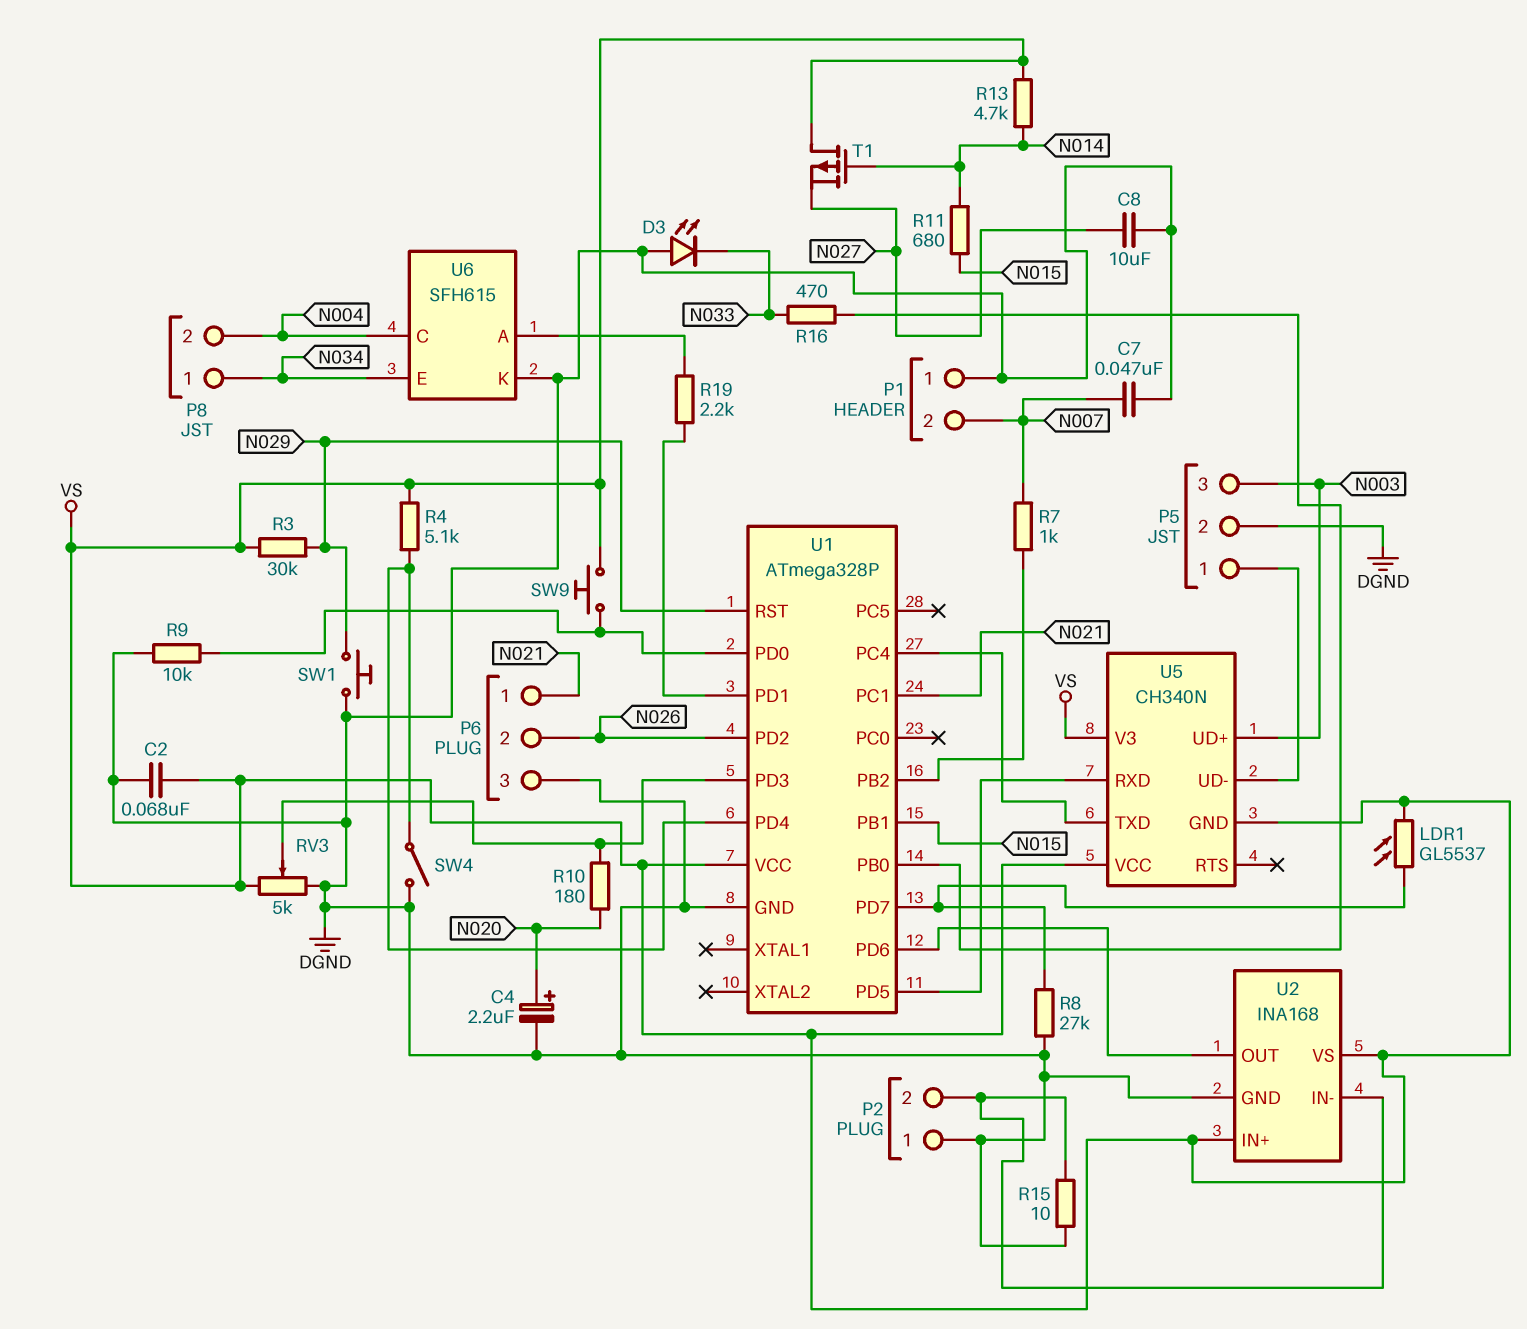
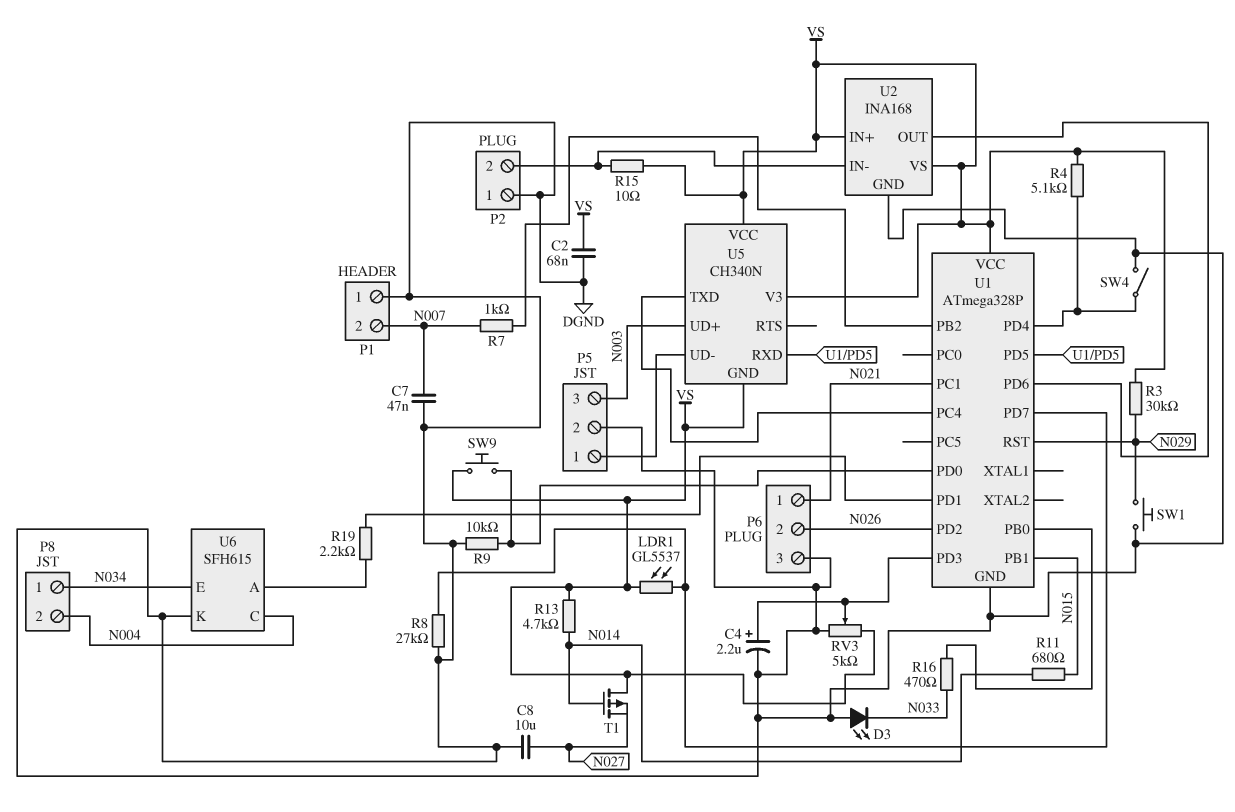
C4: 2.2uF (plus N020, minus DGND) -> 2.2uF (plus U1/PD3, minus DGND)
R10: 180 (N020, U1/PD3) -> none
R15: 10 (DGND, P2/2) -> 10 (P2/2, VS)

